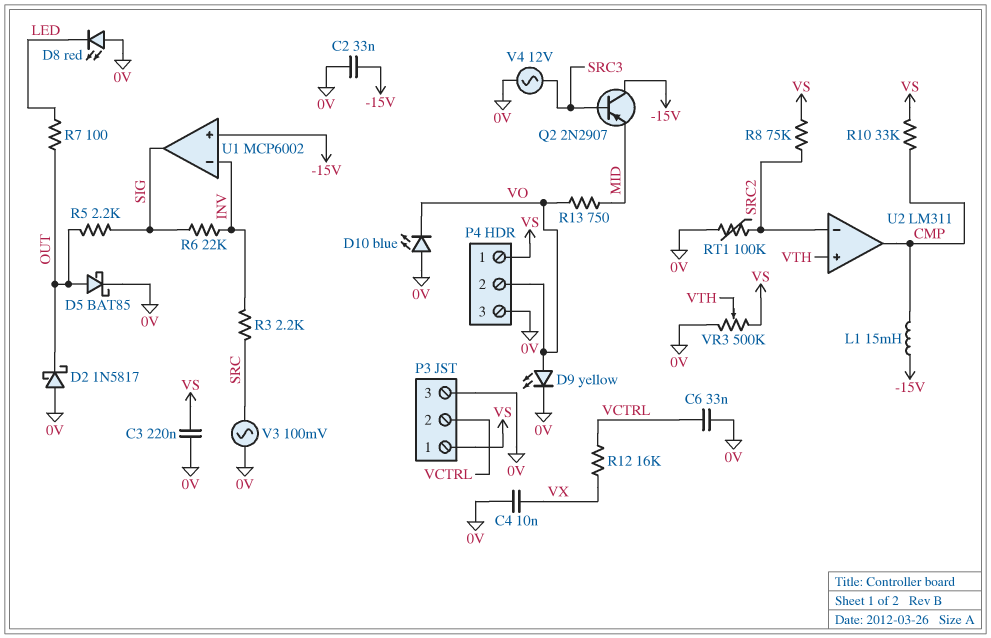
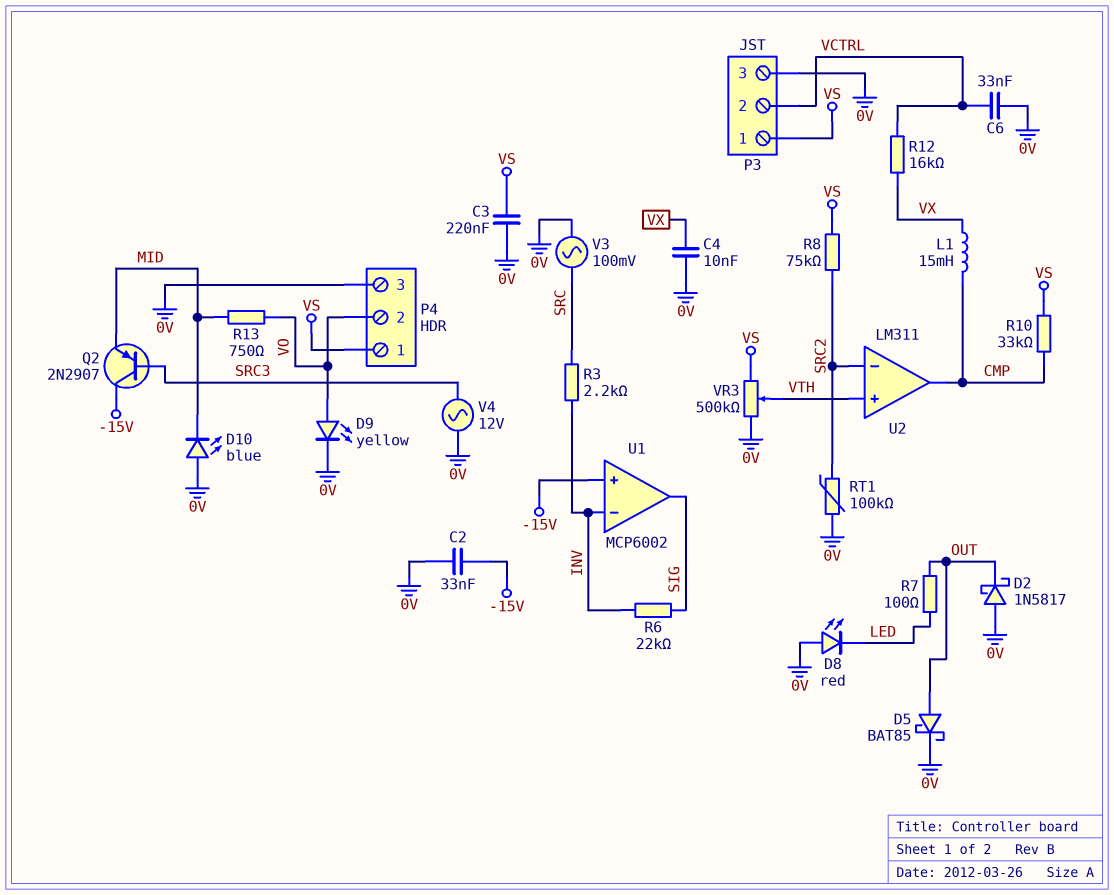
D10: LED blue (A 0V, K VO) -> LED blue (A 0V, K MID)
L1: 15mH (-15V, CMP) -> 15mH (CMP, VX)
R5: 2.2k (OUT, SIG) -> none

